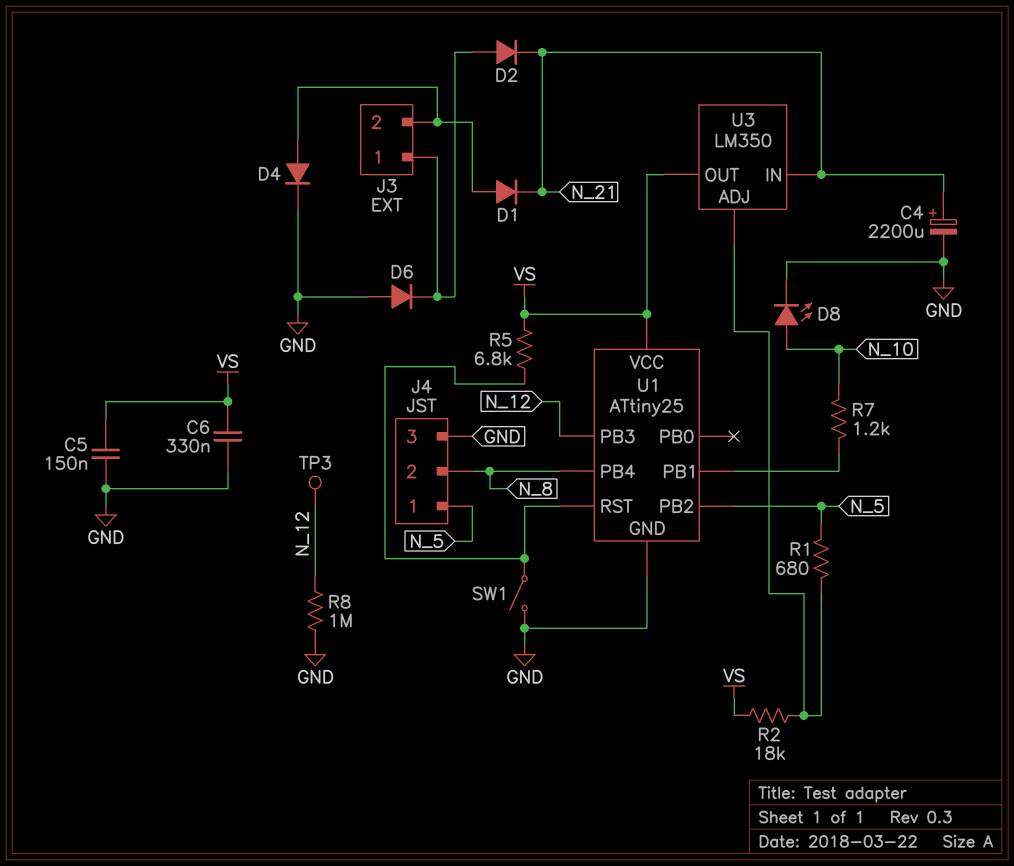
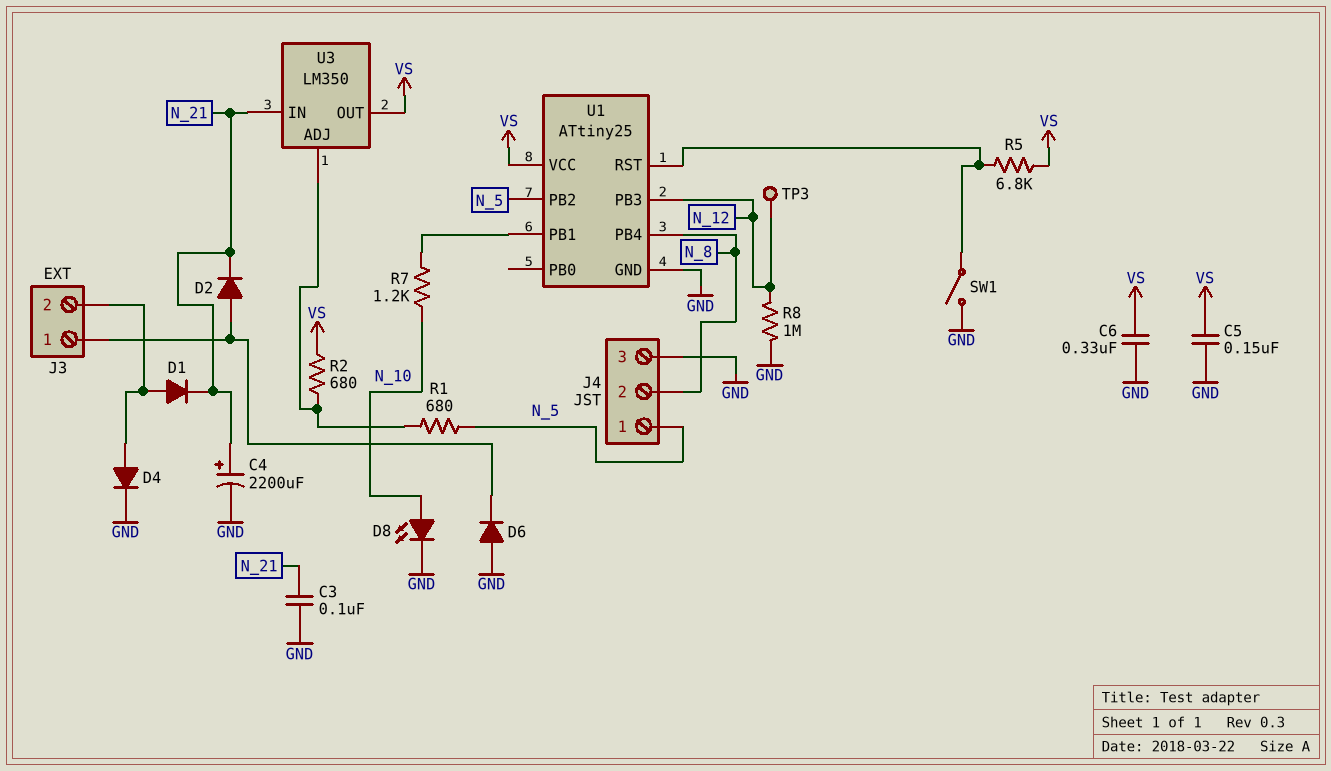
C3: none -> 100nF (GND, N_21)
R2: 18k (U3/ADJ, VS) -> 680 (U3/ADJ, VS)

